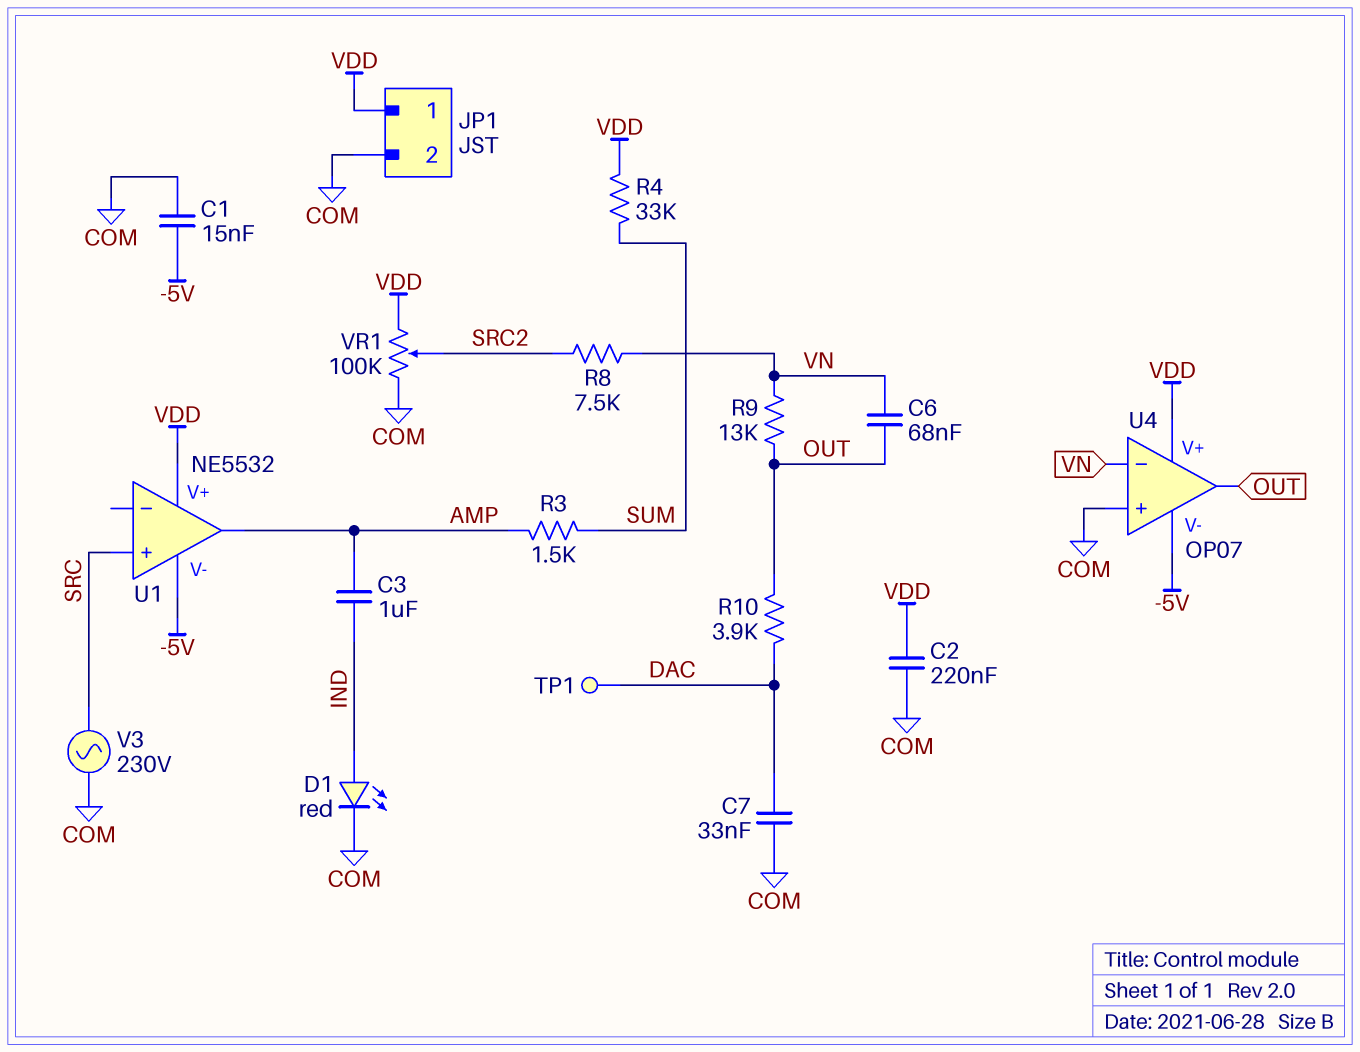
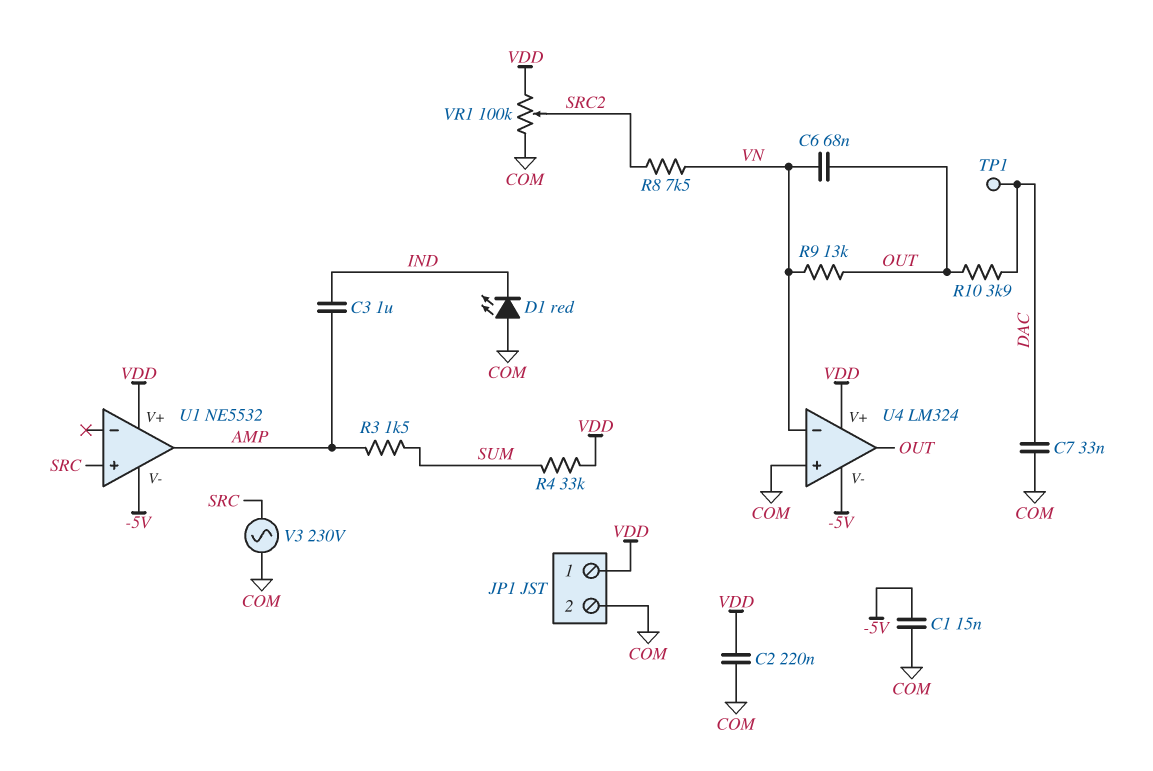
D1: LED red (A IND, K COM) -> LED red (A COM, K IND)
U4: OP07 -> LM324

